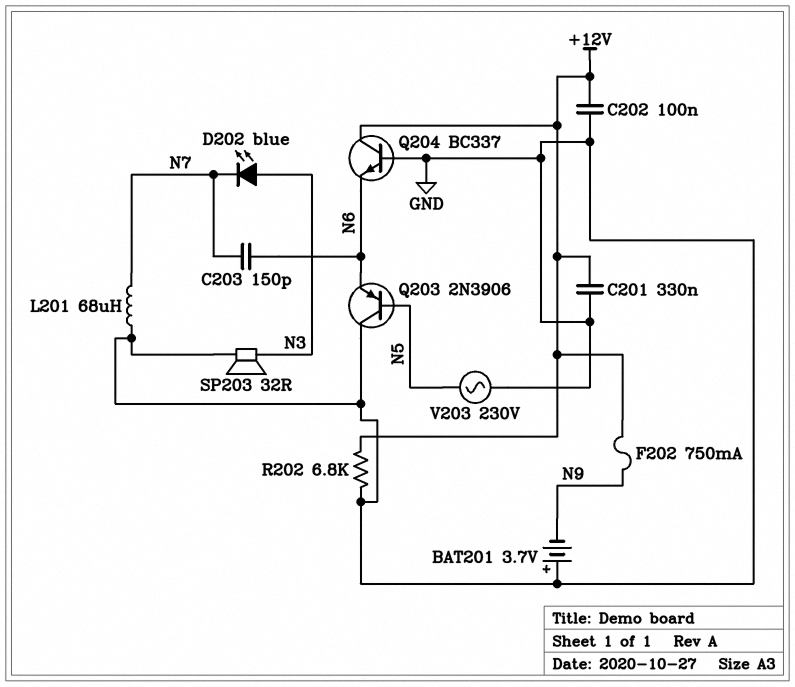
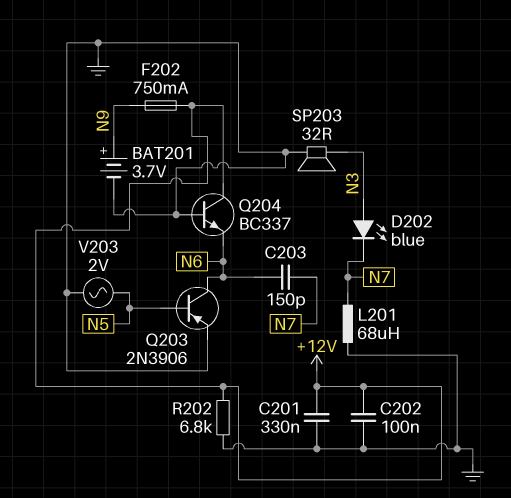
BAT201: 3.7V (plus GND, minus N9) -> 3.7V (plus N9, minus GND)
Q203: PNP 2N3906 (B N5, C GND, E N6) -> PNP 2N3906 (B N5, C N6, E GND)
V203: AC 230V (GND, N5) -> AC 2V (GND, N5)

